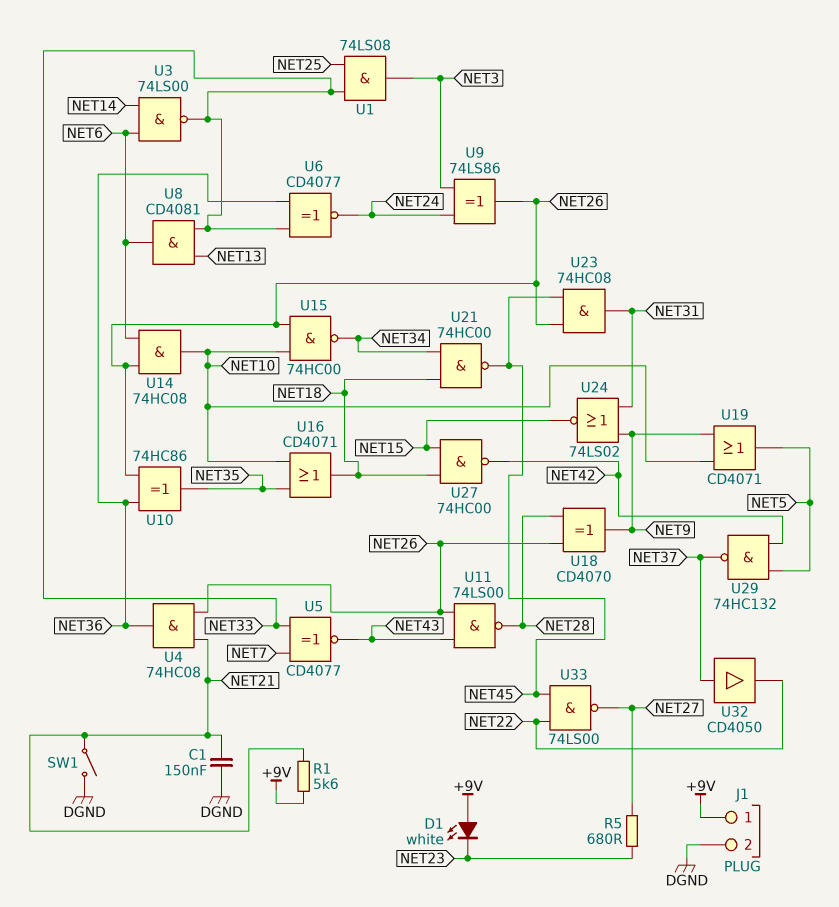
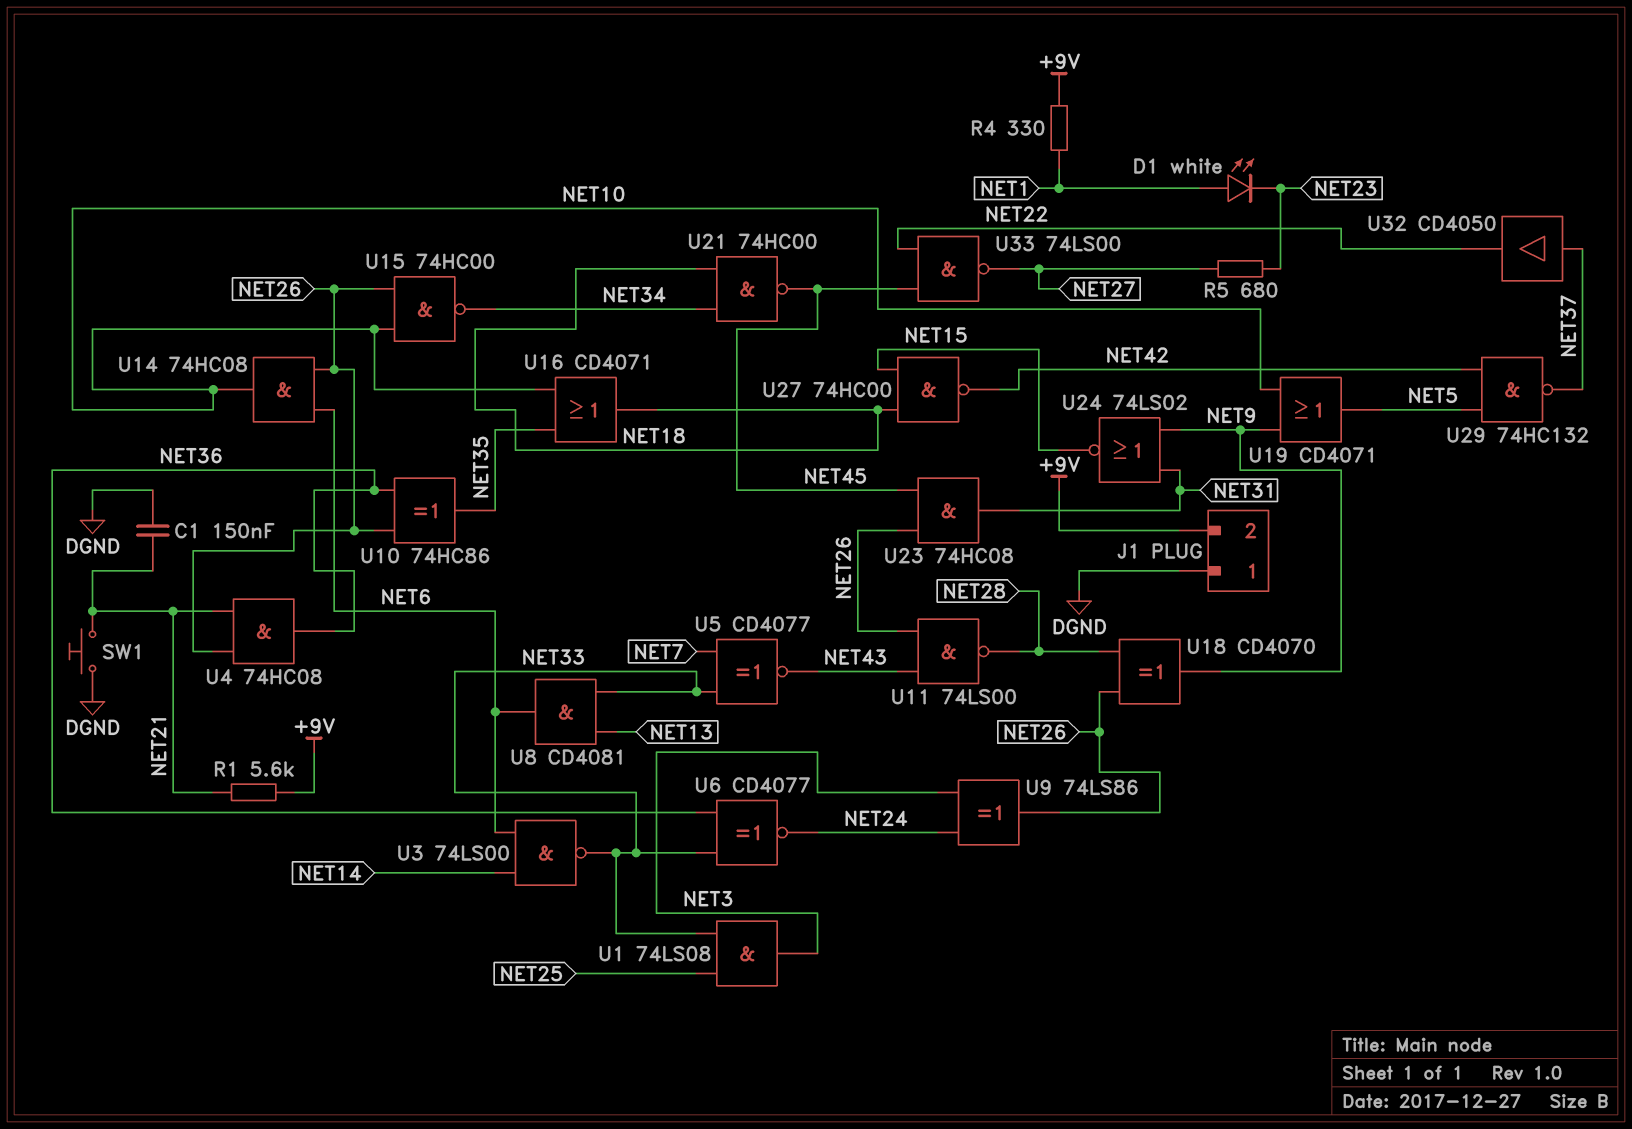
D1: LED white (A +9V, K NET23) -> LED white (A NET1, K NET23)
J1 pin 1: +9V -> DGND
J1 pin 2: DGND -> +9V
R4: none -> 330 (+9V, NET1)
SW1: switch (DGND, NET21) -> button (DGND, NET21)

